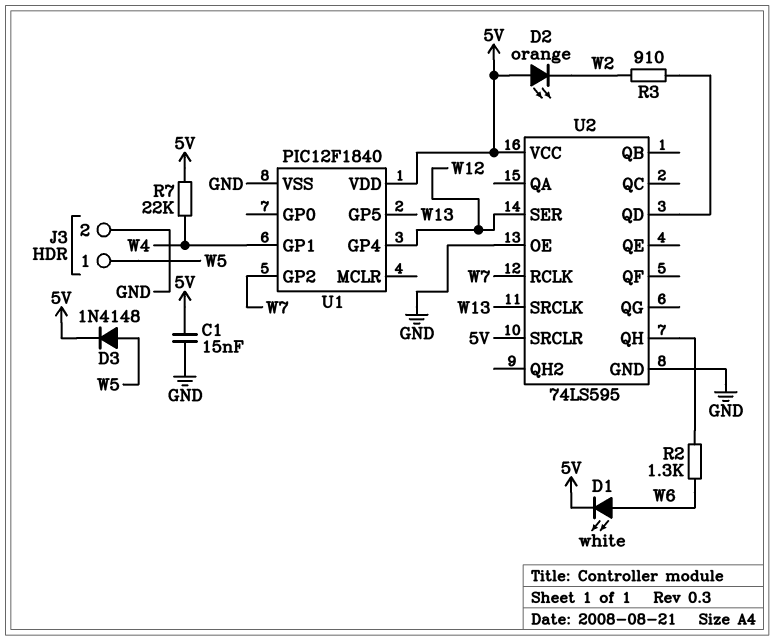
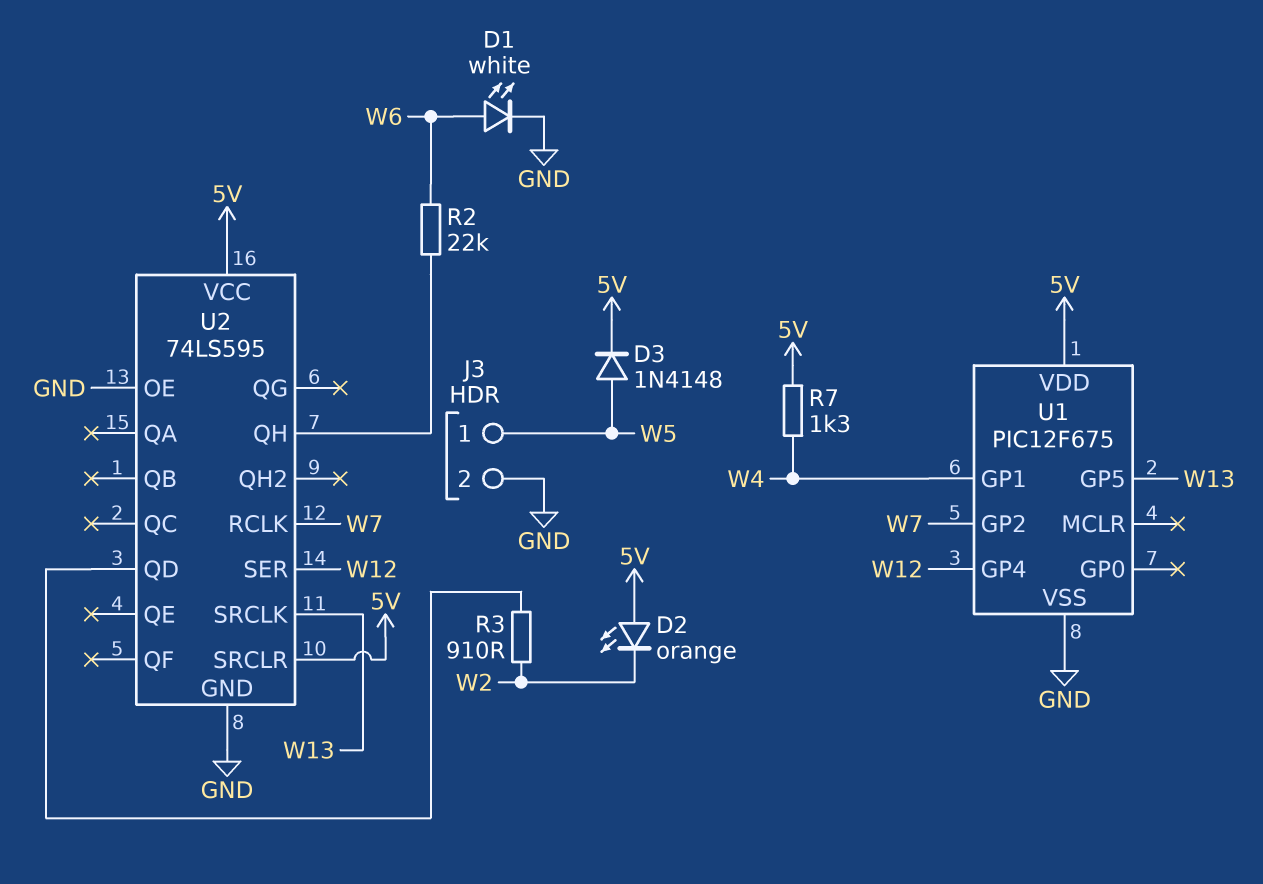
C1: 15nF (5V, GND) -> none
D1: LED white (A W6, K 5V) -> LED white (A W6, K GND)
R2: 1.3k (U2/QH, W6) -> 22k (U2/QH, W6)
R7: 22k (5V, W4) -> 1.3k (5V, W4)
U1: PIC12F1840 -> PIC12F675

